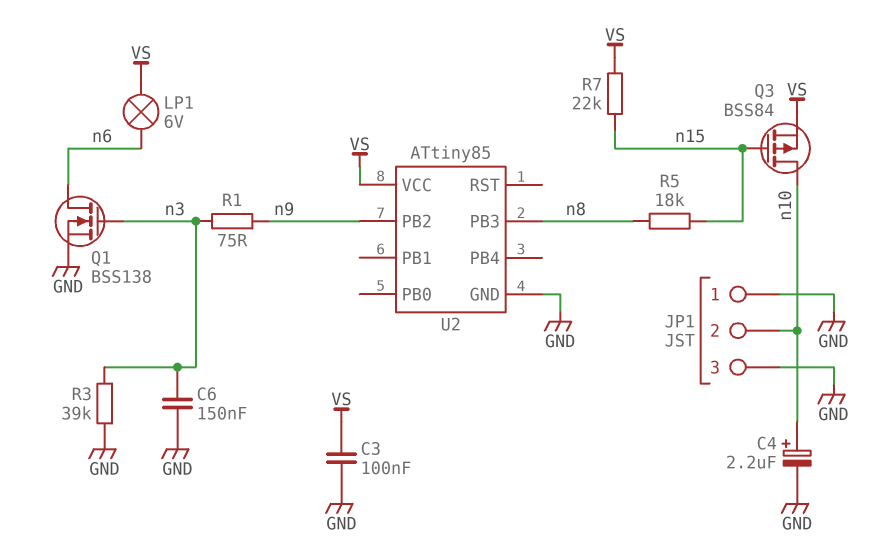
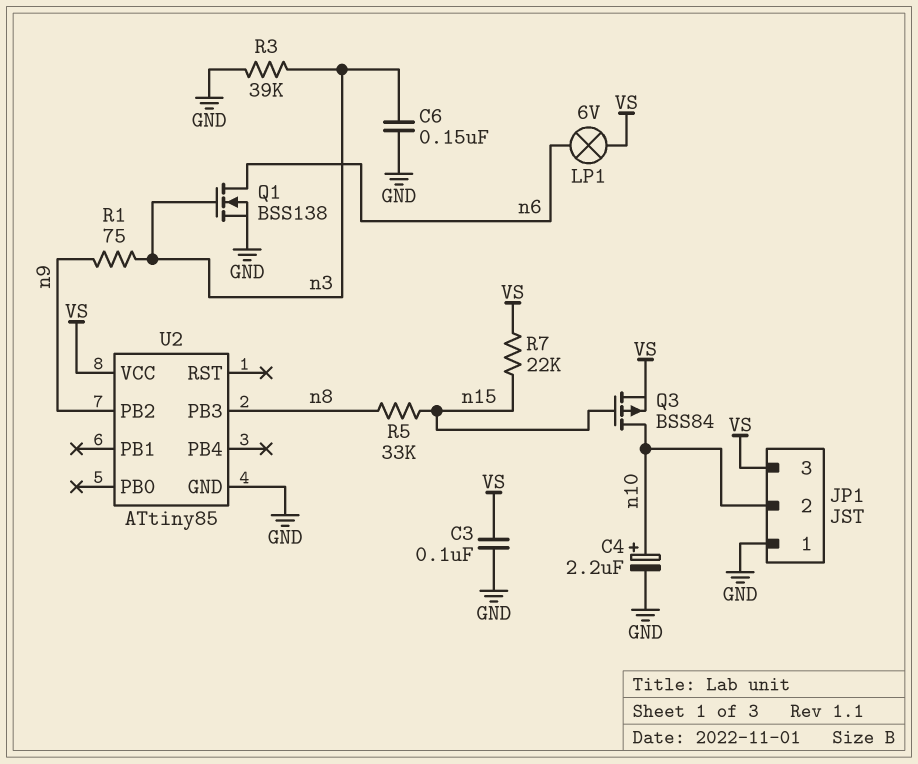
JP1 pin 3: GND -> VS
R5: 18k (n8, n15) -> 33k (n8, n15)

